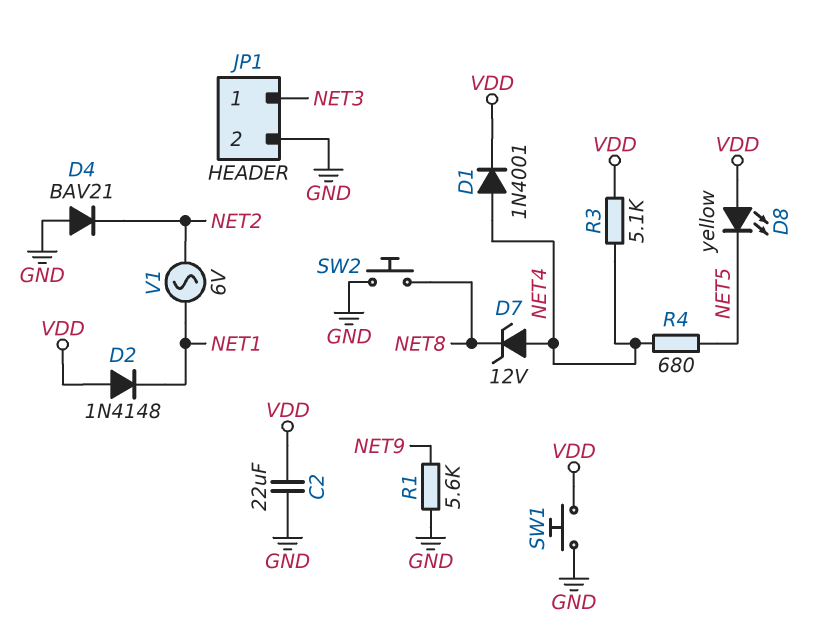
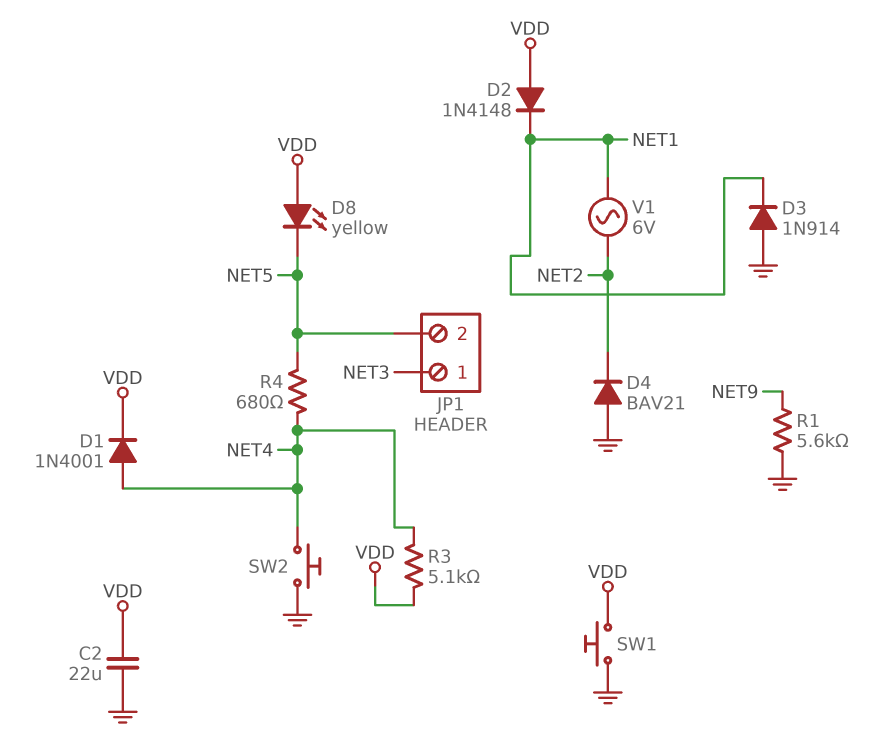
D3: none -> diode 1N914 (A GND, K NET1)
D7: zener 12V (A NET4, K NET8) -> none
JP1 pin 2: GND -> NET5
SW2: button (GND, NET8) -> button (GND, NET4)

